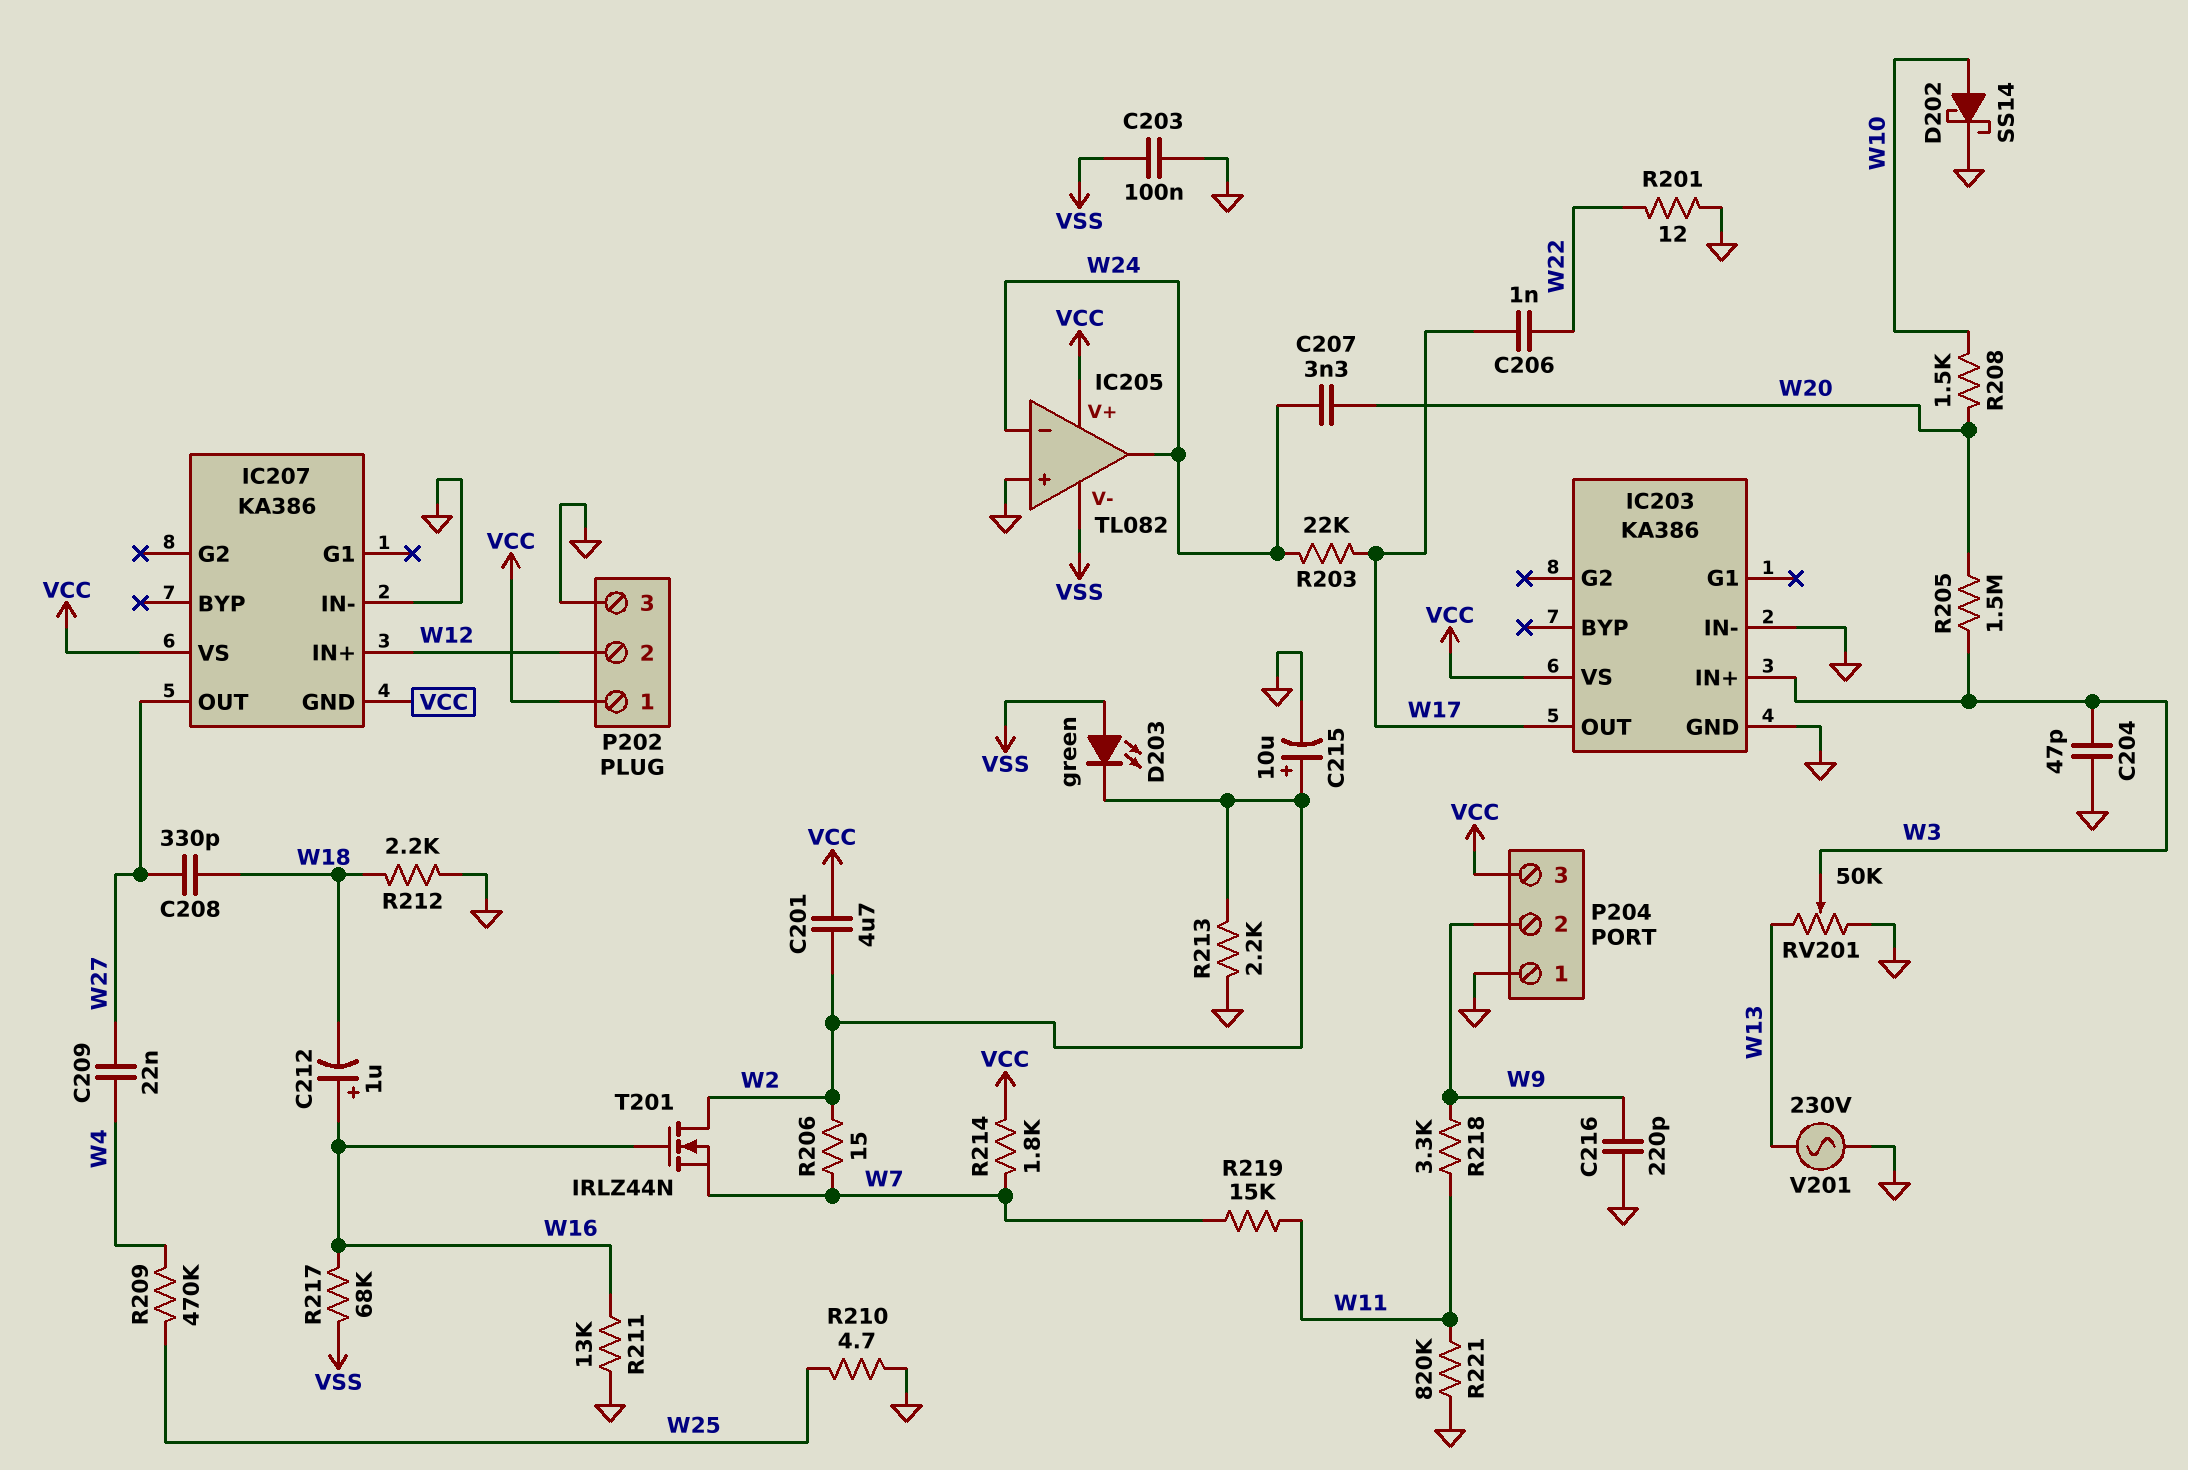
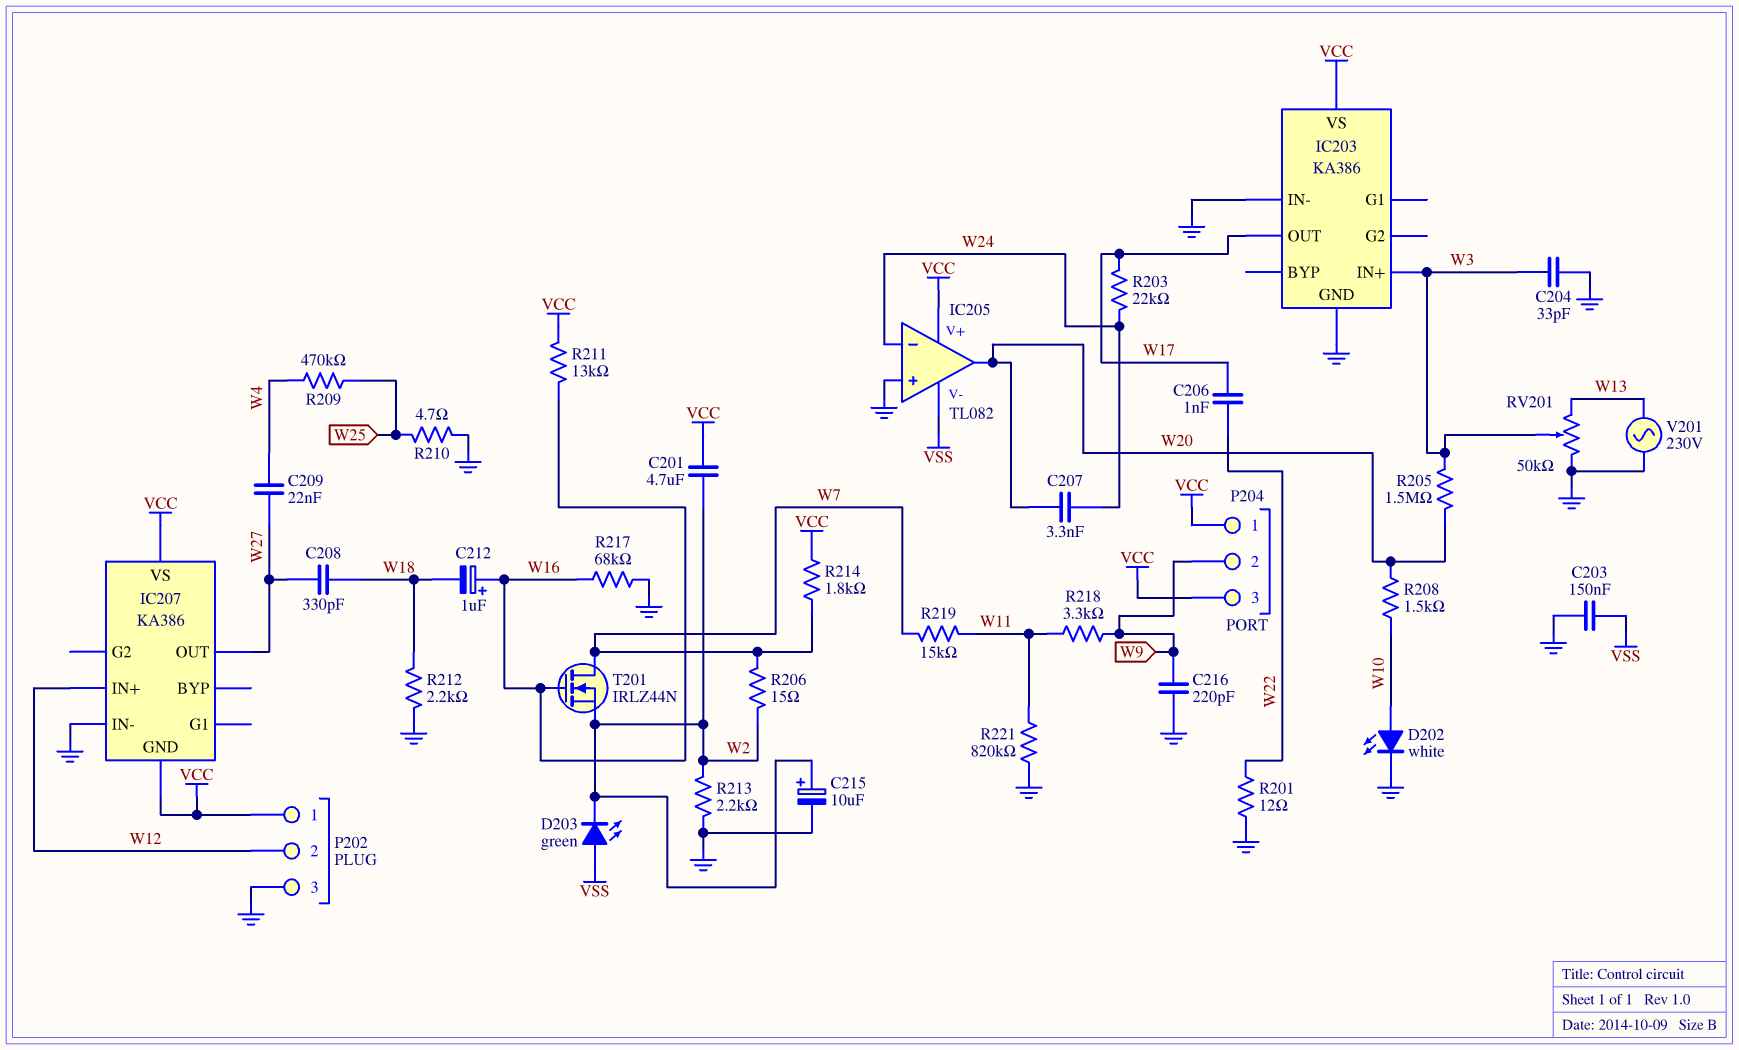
C203: 100nF (GND, VSS) -> 150nF (GND, VSS)
C204: 47pF (GND, W3) -> 33pF (GND, W3)
D202: schottky SS14 (A W10, K GND) -> LED white (A W10, K GND)
IC205 pin out: W24 -> W20
P204 pin 1: GND -> VCC
R211: 13k (GND, W16) -> 13k (VCC, W16)
R217: 68k (VSS, W16) -> 68k (GND, W16)
T201: NMOS IRLZ44N (G W16, D W2, S W7) -> NMOS IRLZ44N (G W16, D W7, S W2)

